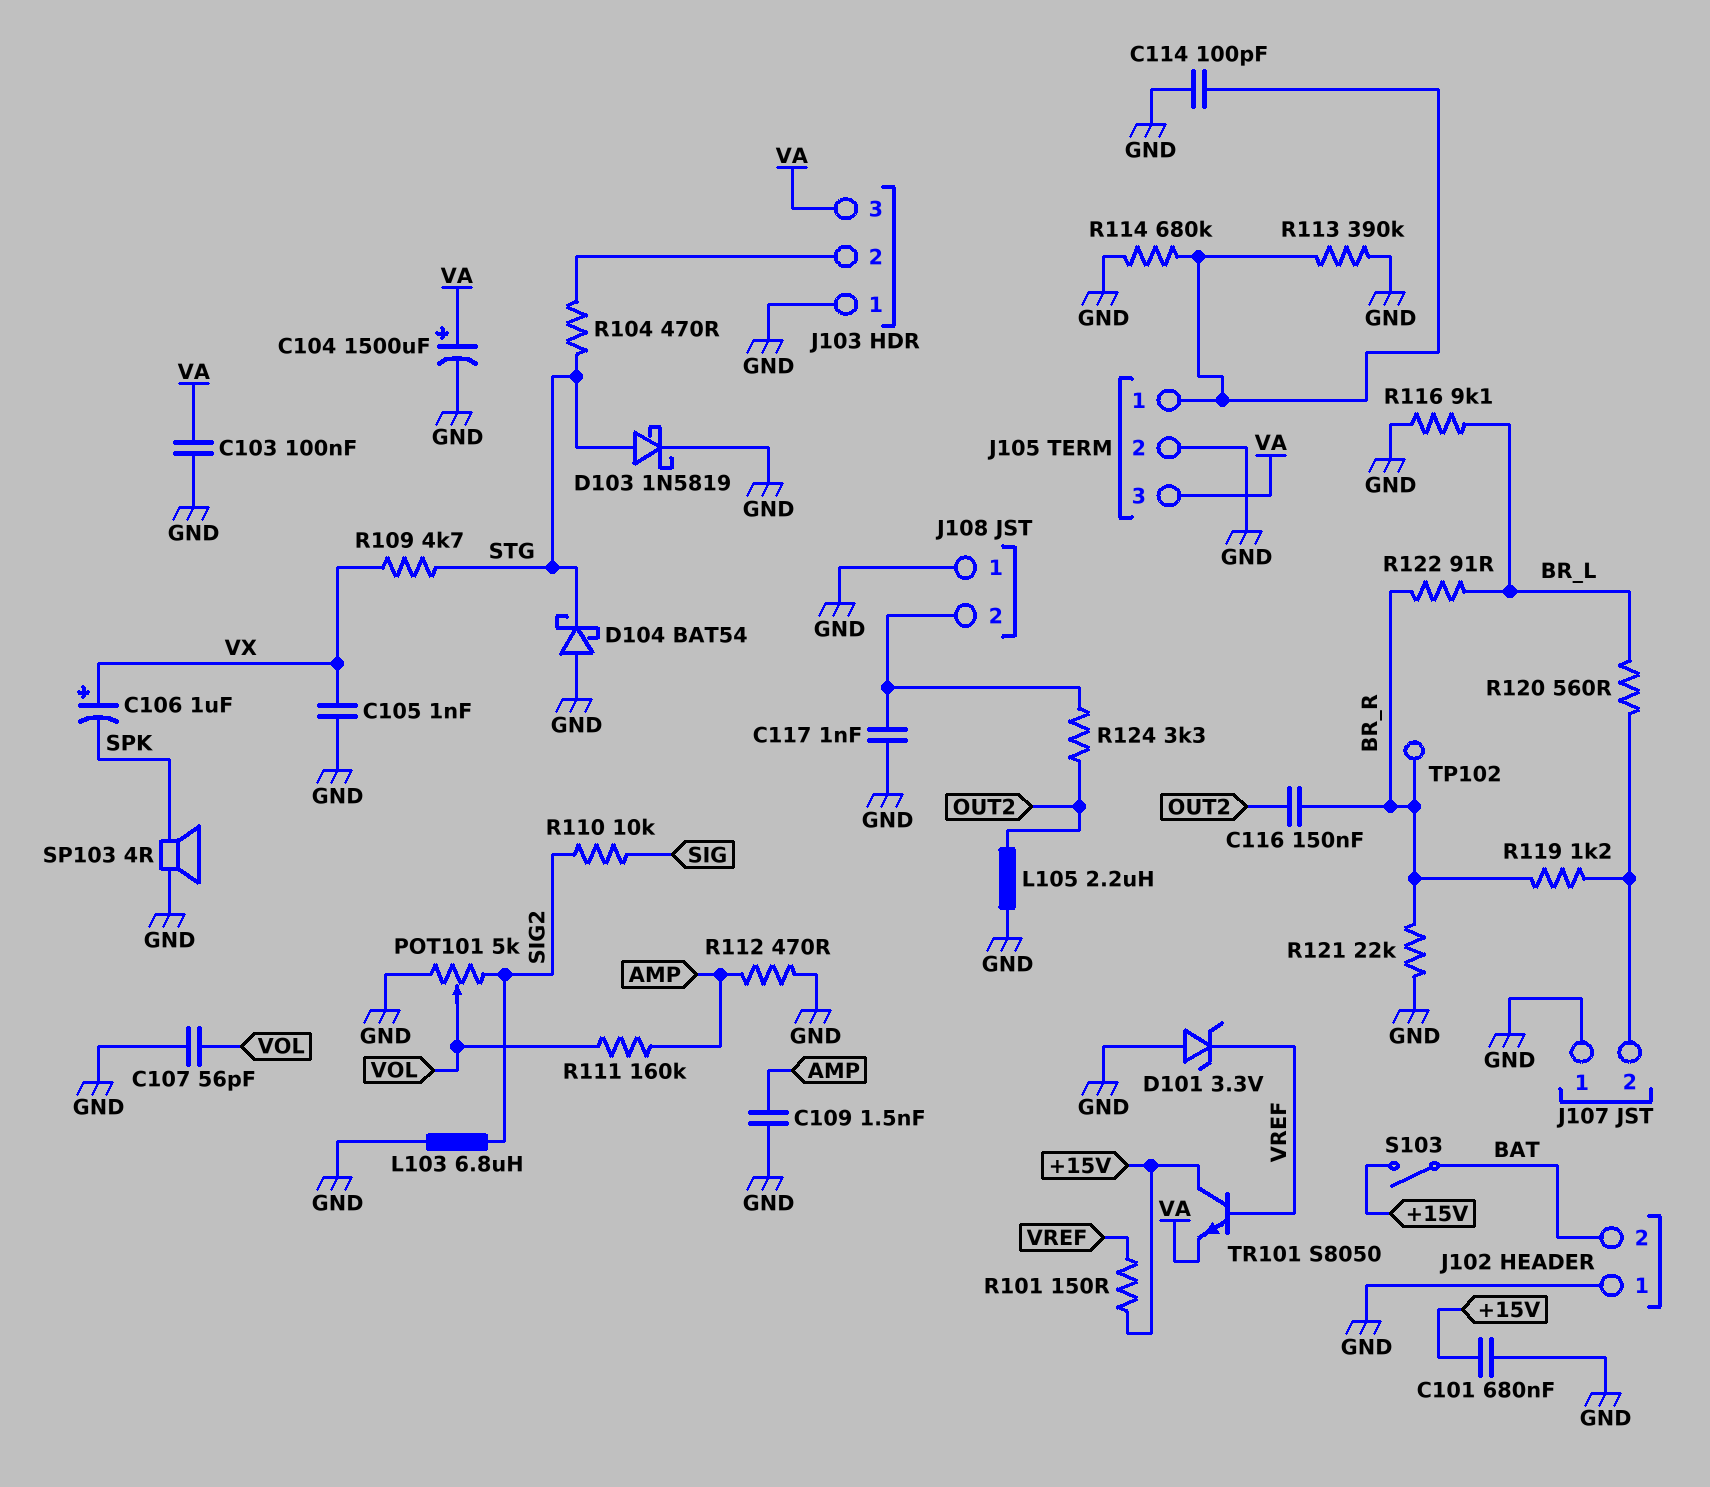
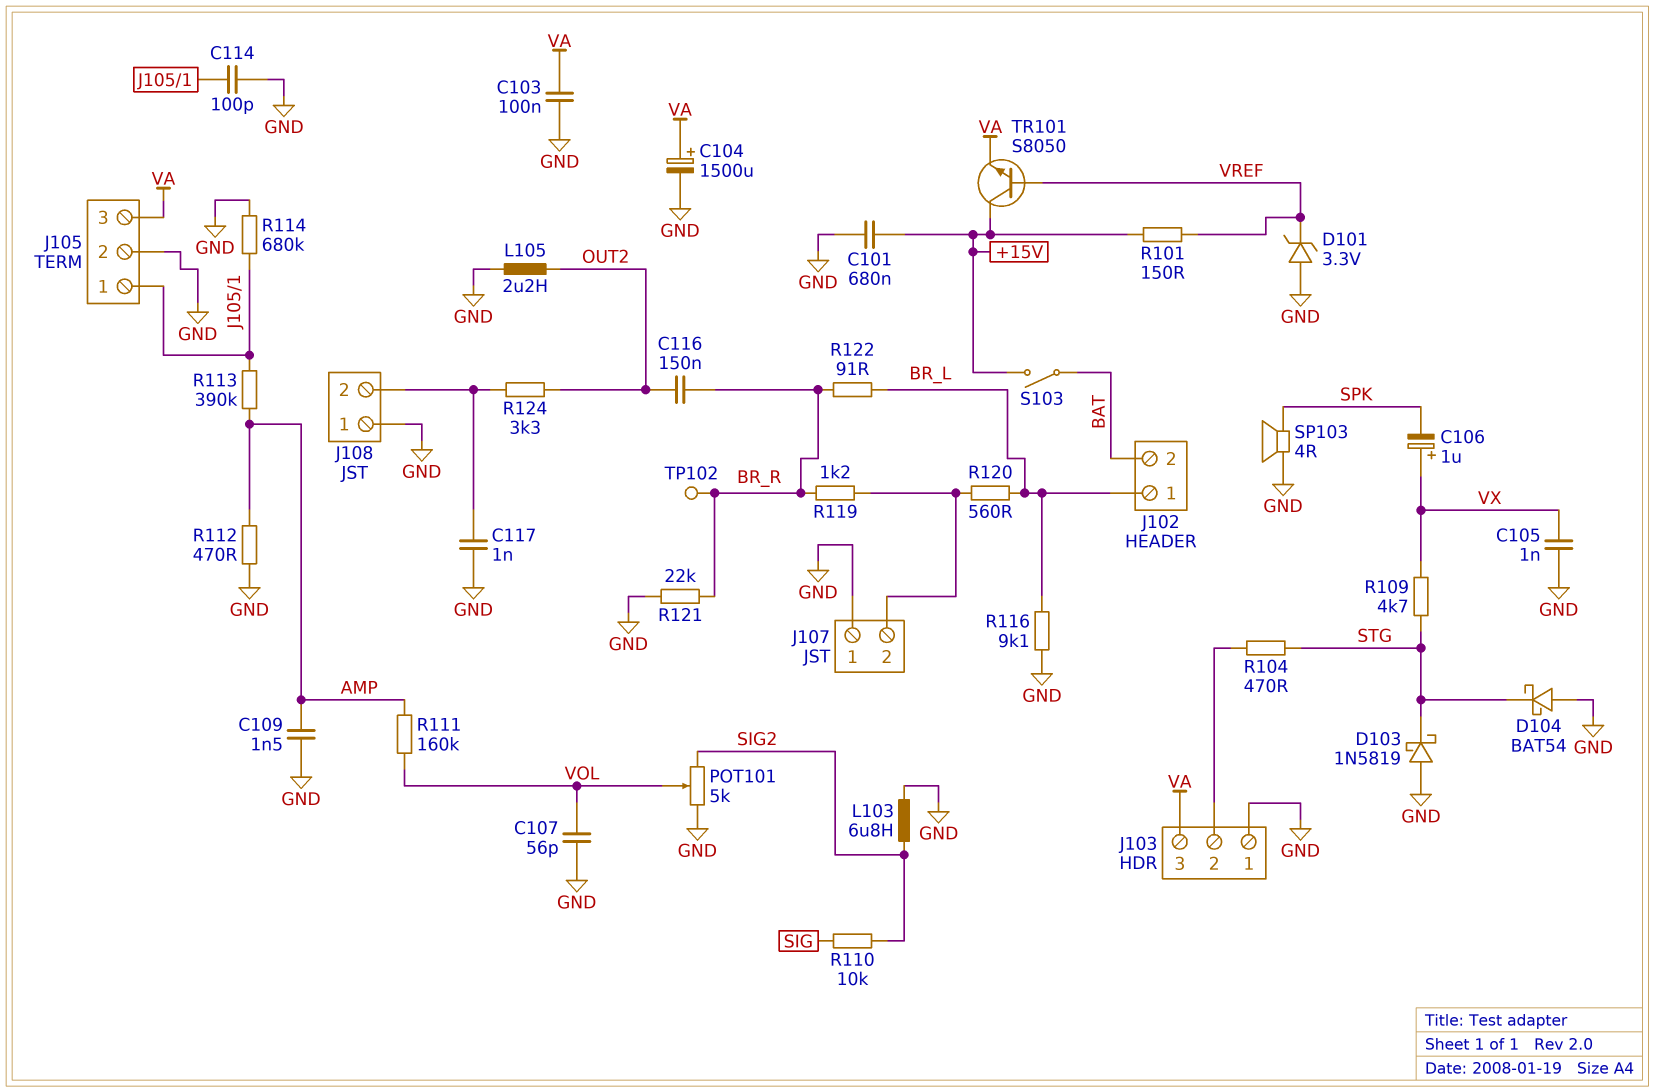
D103: schottky 1N5819 (A STG, K GND) -> schottky 1N5819 (A GND, K STG)
J102 pin 1: GND -> BR_L
R113: 390k (GND, J105/1) -> 390k (AMP, J105/1)

